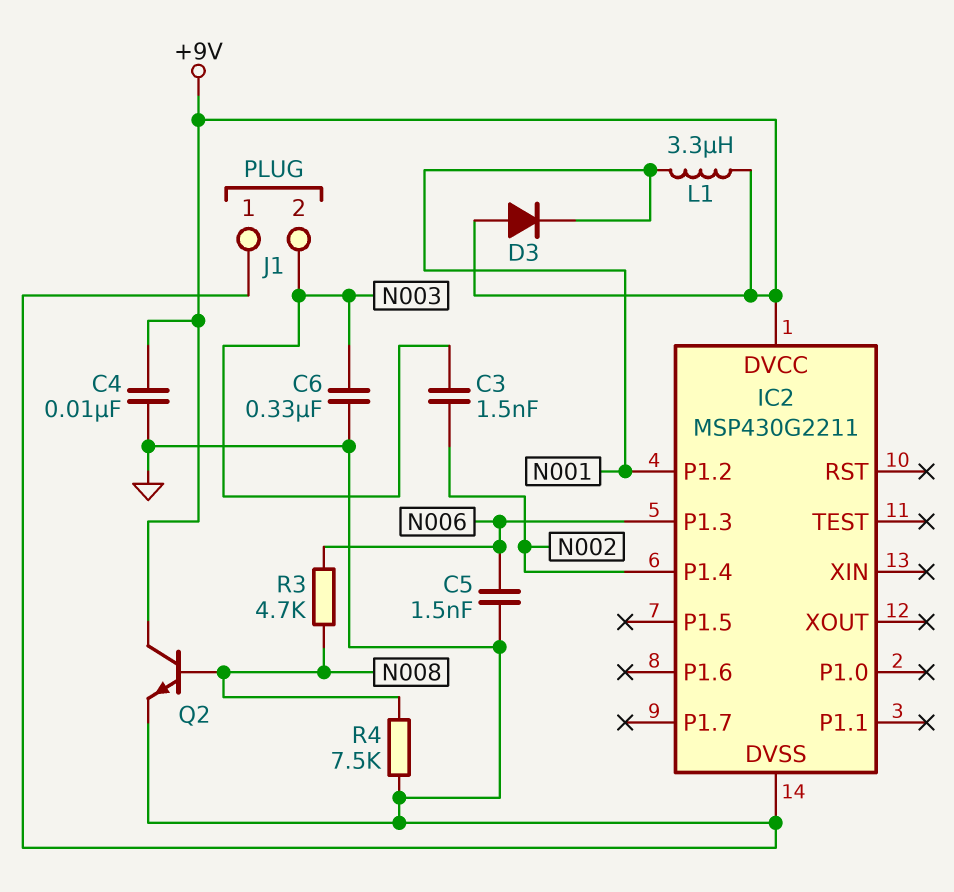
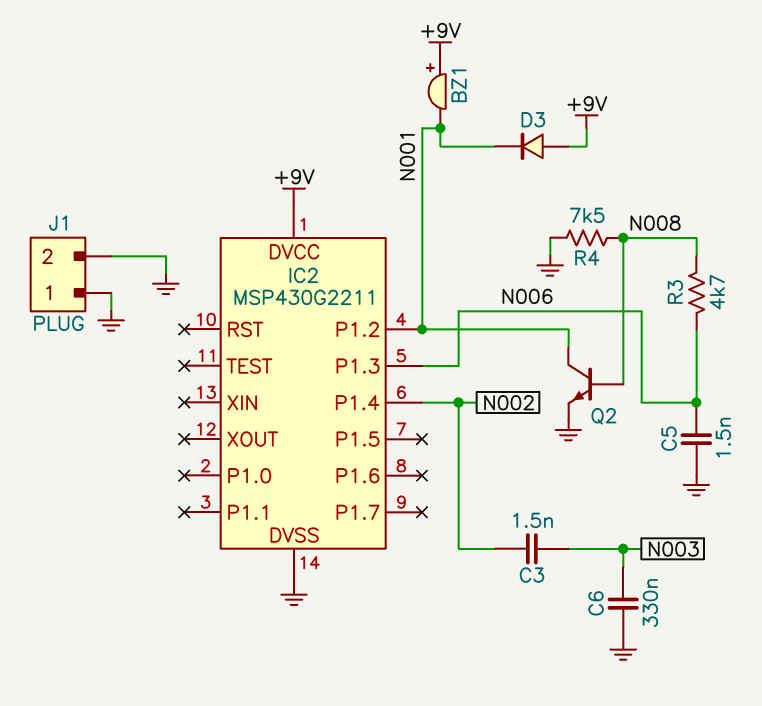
BZ1: none -> buzzer (plus +9V, minus N001)
C4: 10nF (+9V, GND) -> none
J1 pin 2: N003 -> GND
L1: 3.3uH (+9V, N001) -> none
Q2: NPN (B N008, C +9V, E GND) -> NPN (B N008, C N001, E GND)

